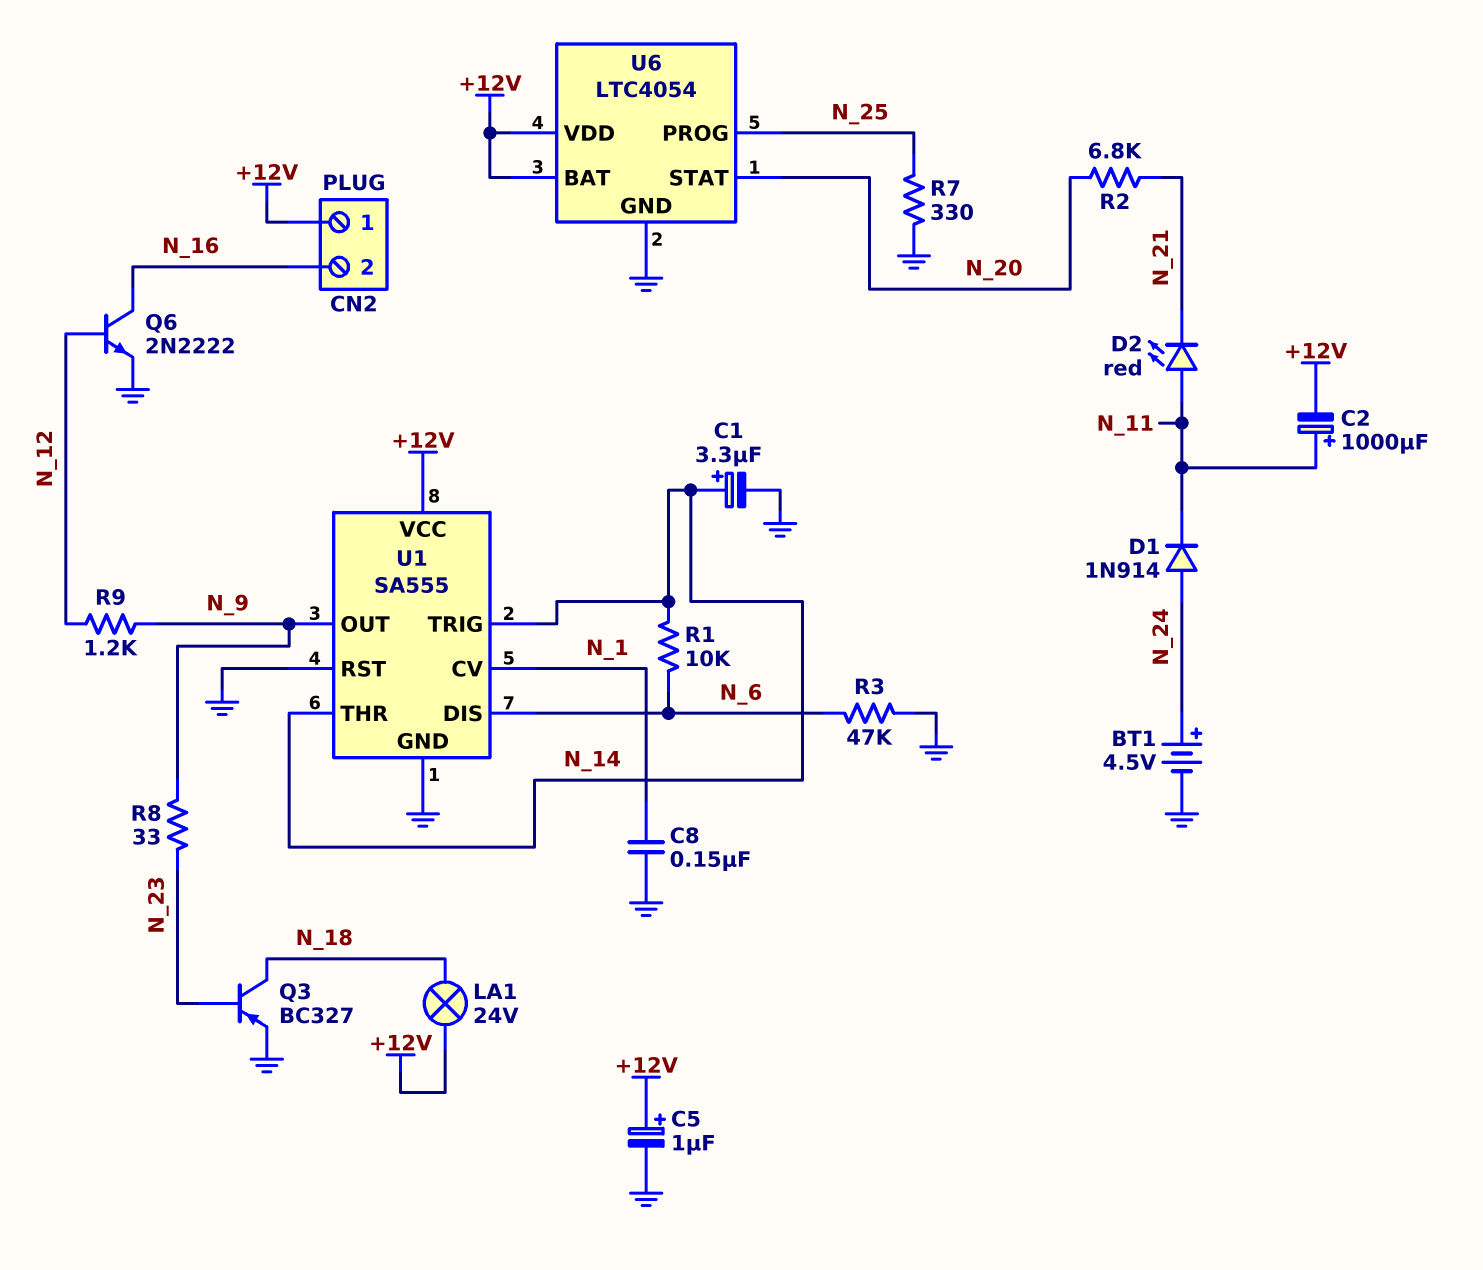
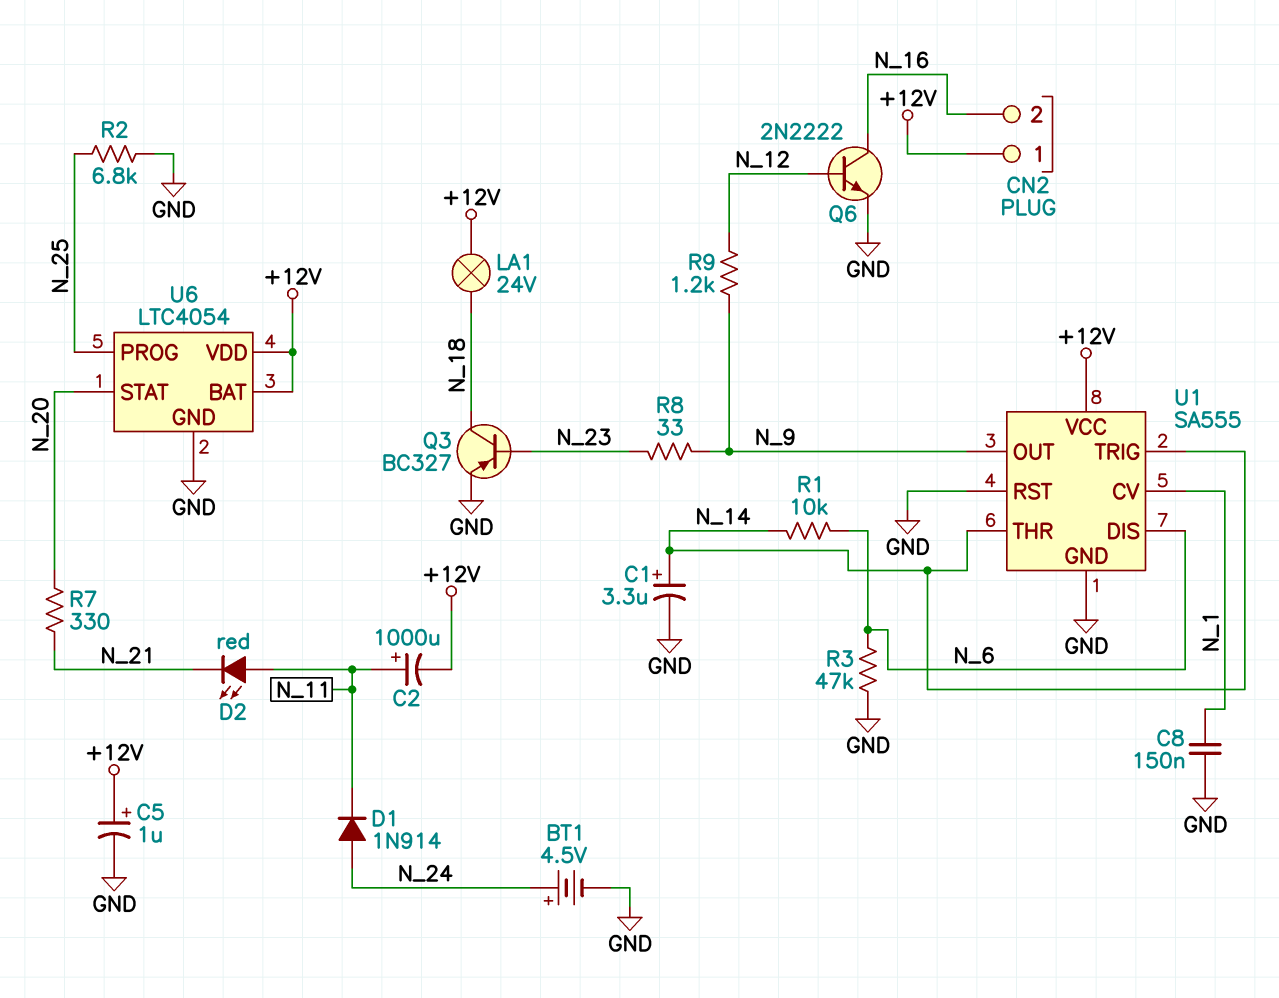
R2: 6.8k (N_20, N_21) -> 6.8k (GND, N_25)
R7: 330 (GND, N_25) -> 330 (N_20, N_21)

